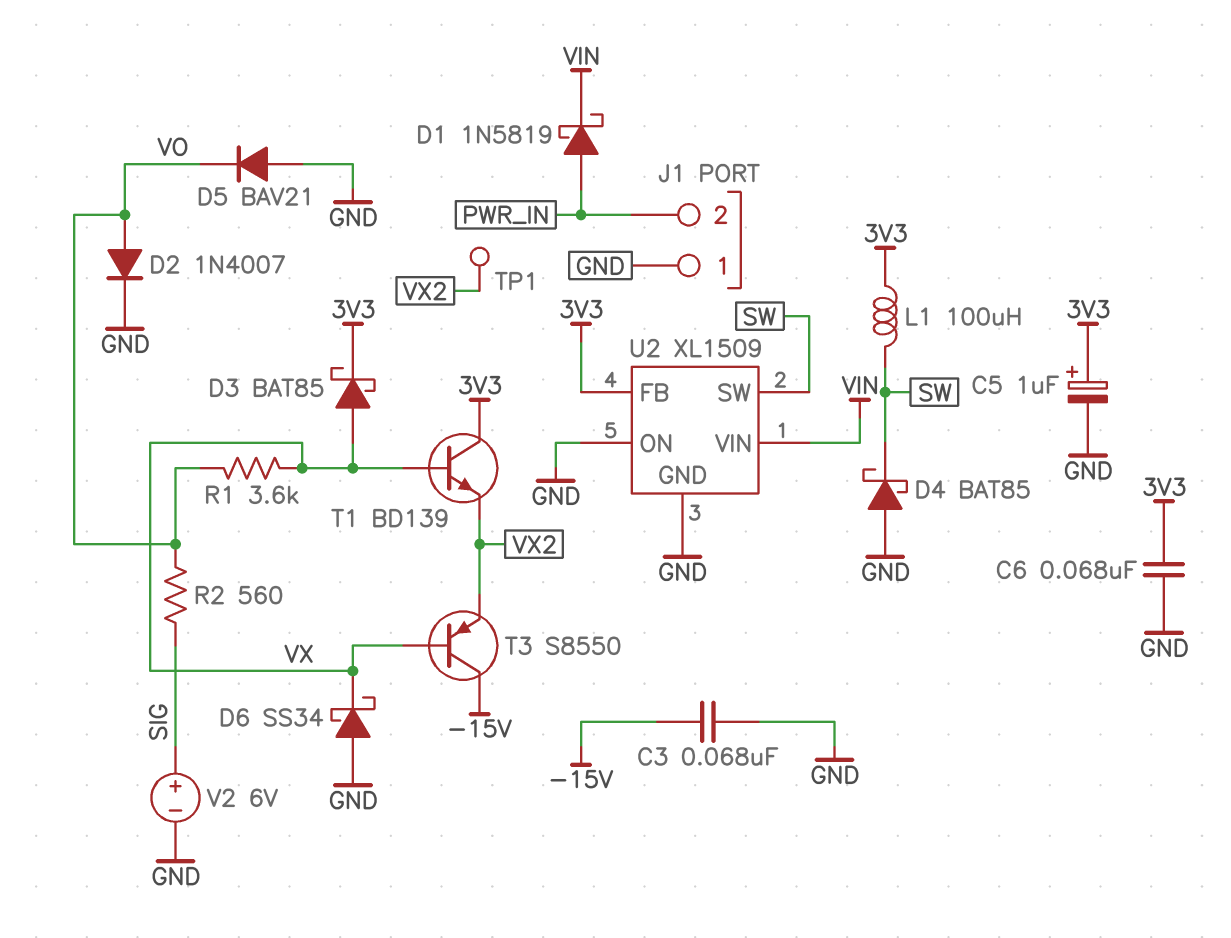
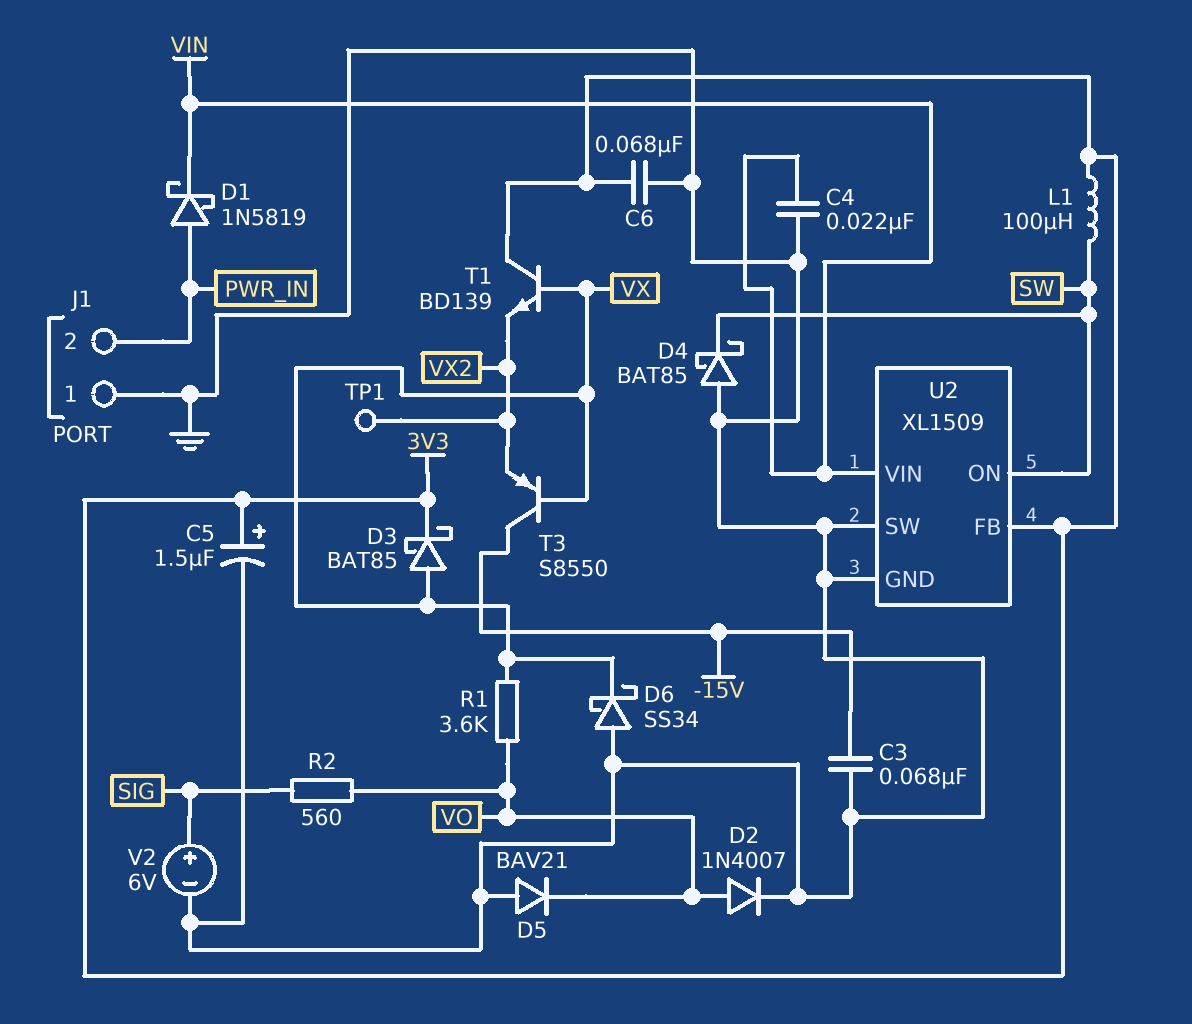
C4: none -> 22nF (GND, VIN)
C5: 1uF (plus 3V3, minus GND) -> 1.5uF (plus 3V3, minus GND)
U2 pin ON: GND -> SW
U2 pin SW: SW -> GND

